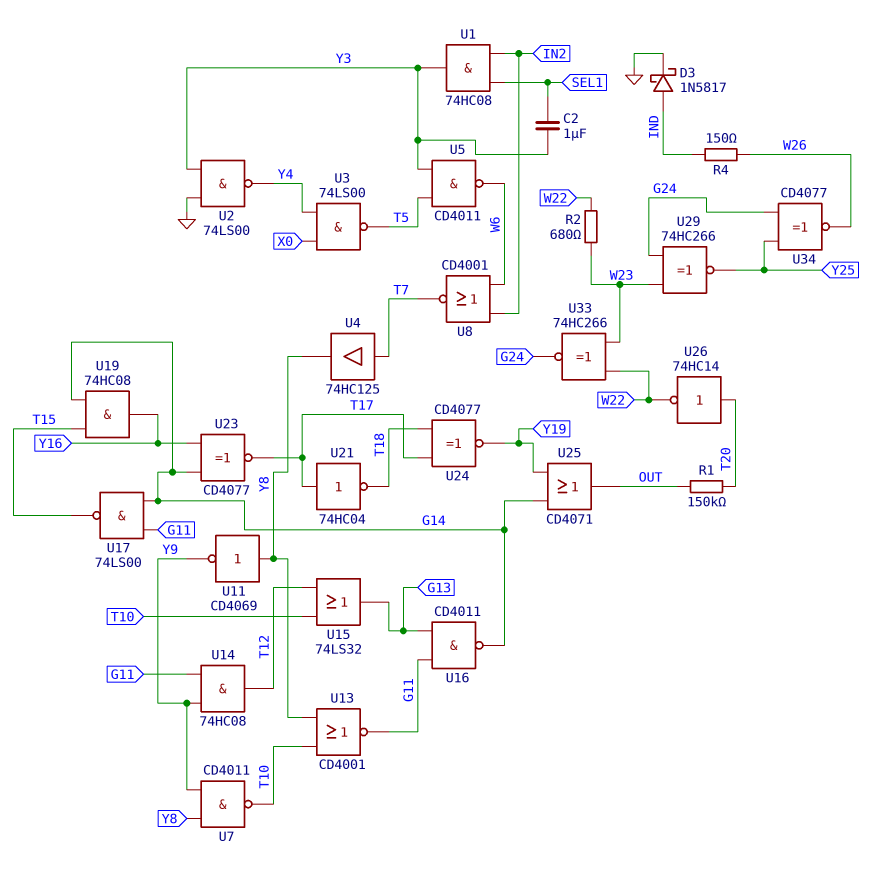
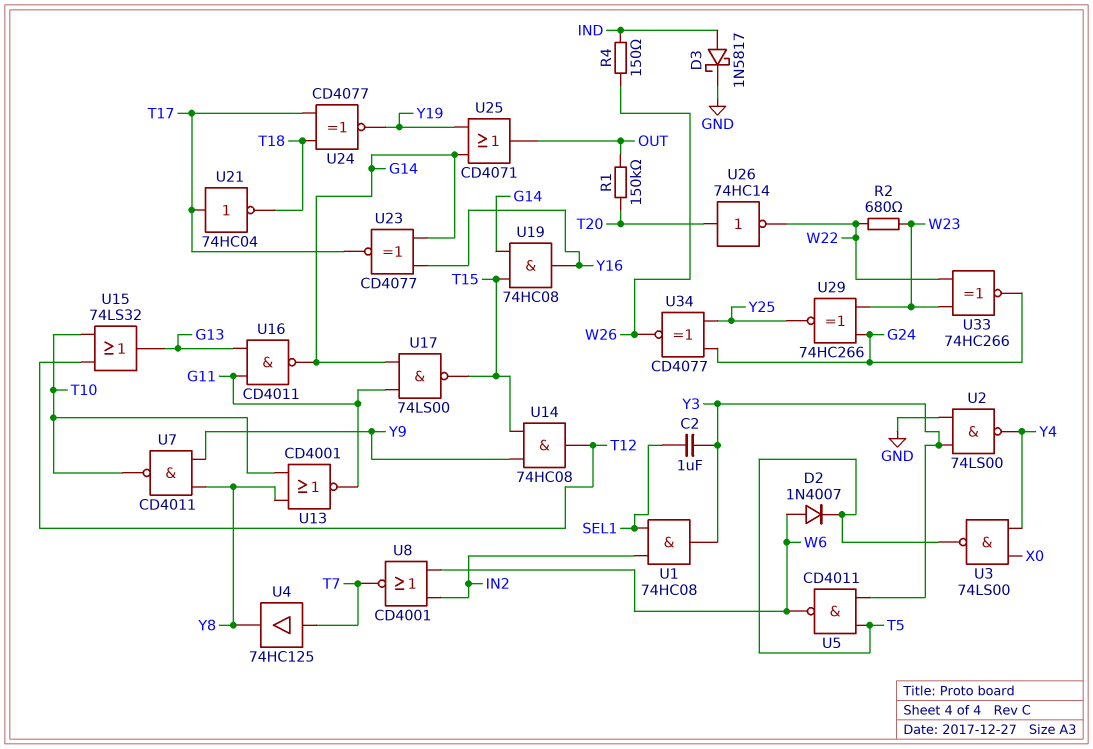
D2: none -> diode 1N4007 (A W6, K T5)
U11: NOT CD4069 (in Y8, out Y9) -> none
U14: AND 74HC08 (in G11, in Y9, out T12) -> AND 74HC08 (in T15, in Y9, out T12)

